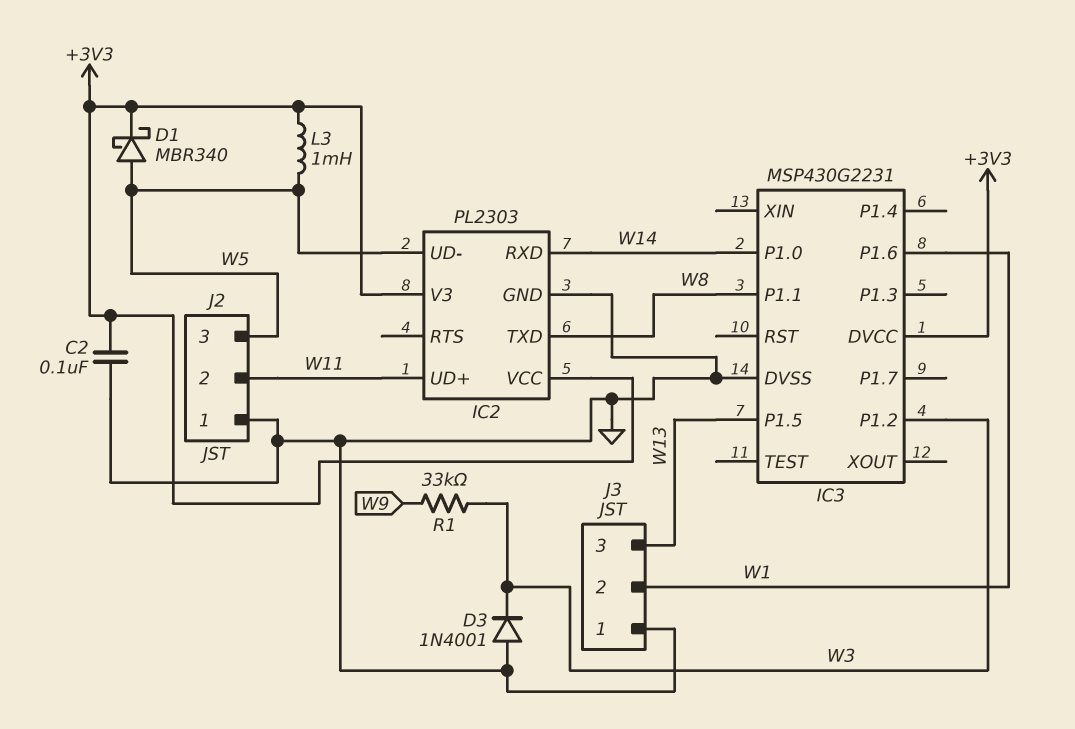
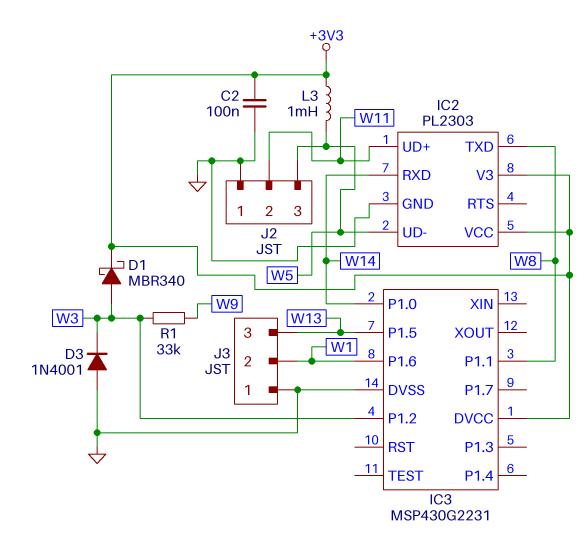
D1: schottky MBR340 (A W5, K +3V3) -> schottky MBR340 (A W3, K +3V3)

